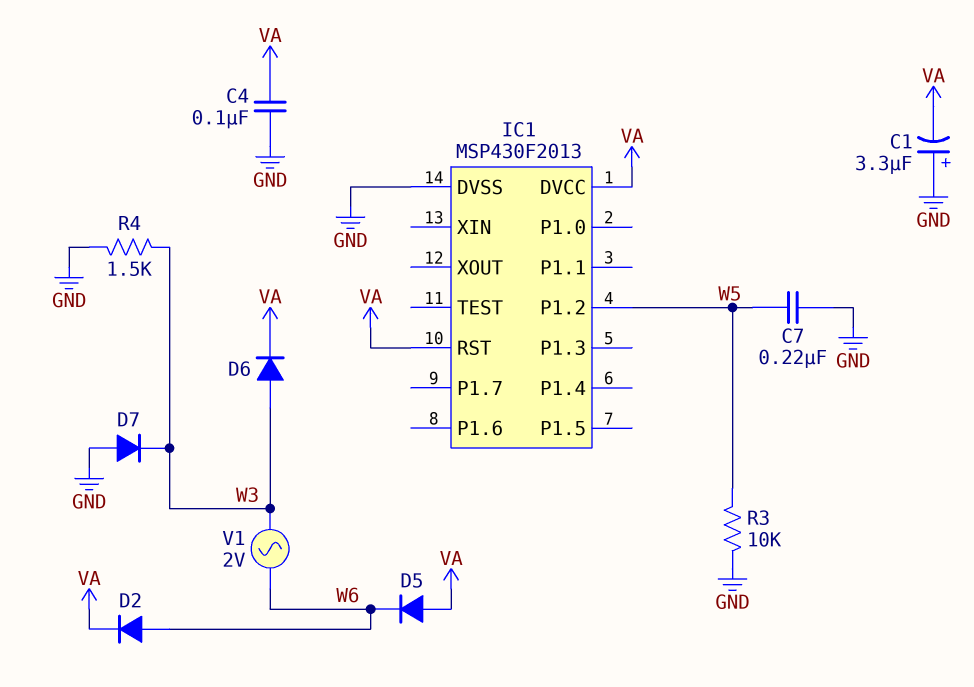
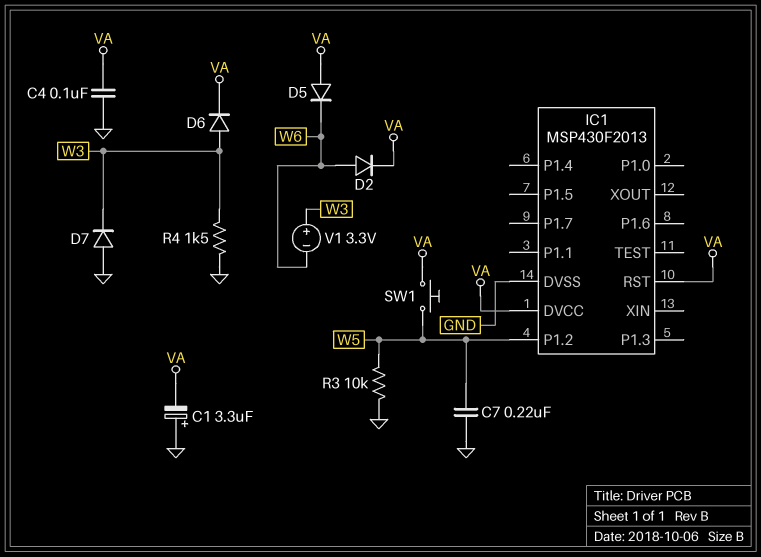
SW1: none -> button (VA, W5)
V1: AC 2V (W3, W6) -> 3.3V (plus W3, minus W6)

